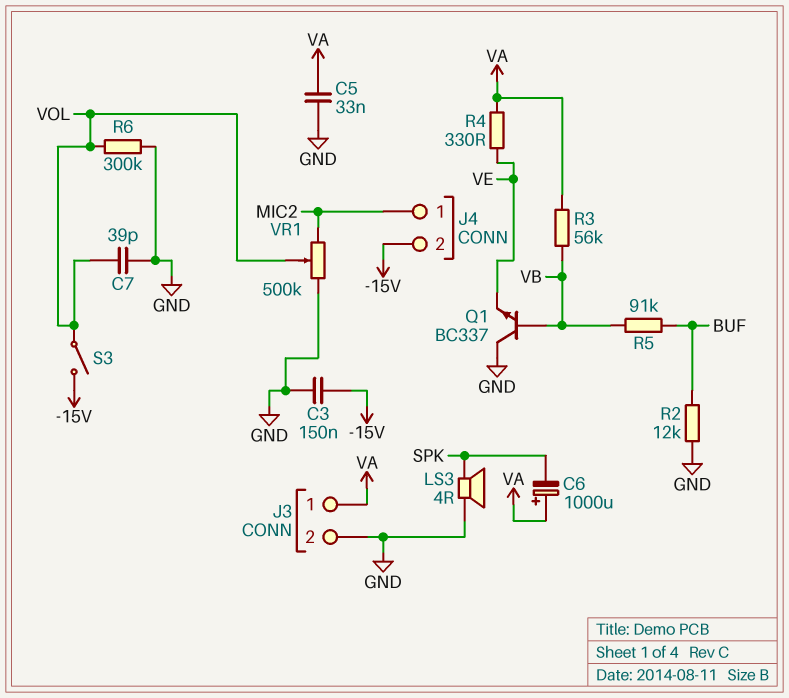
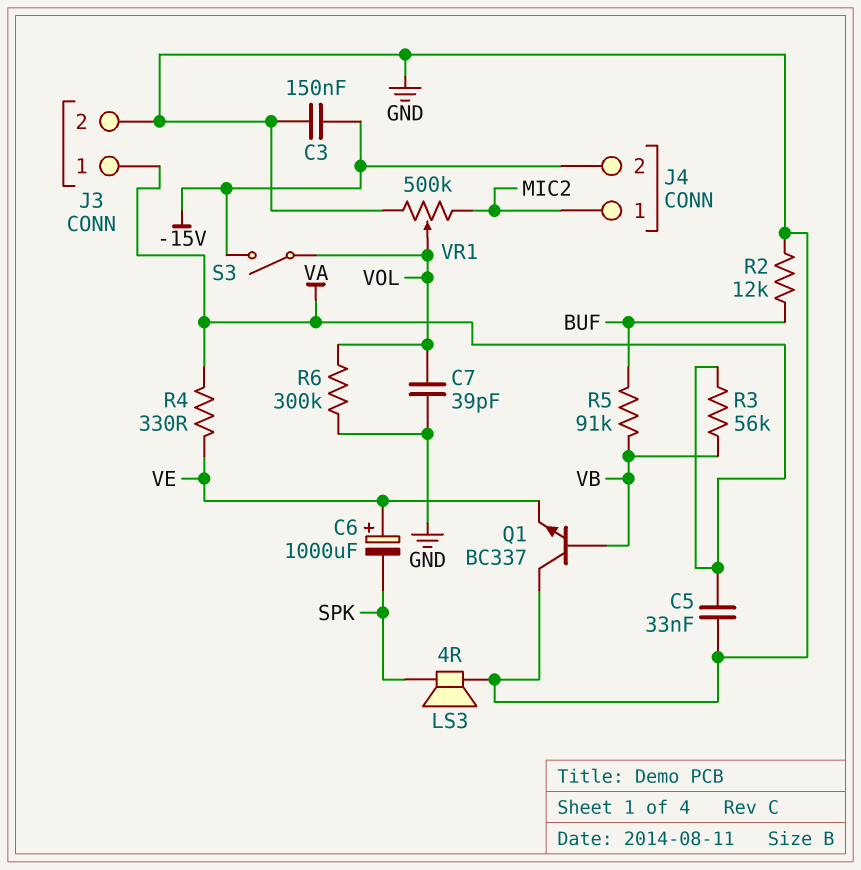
C6: 1000uF (plus VA, minus SPK) -> 1000uF (plus VE, minus SPK)

